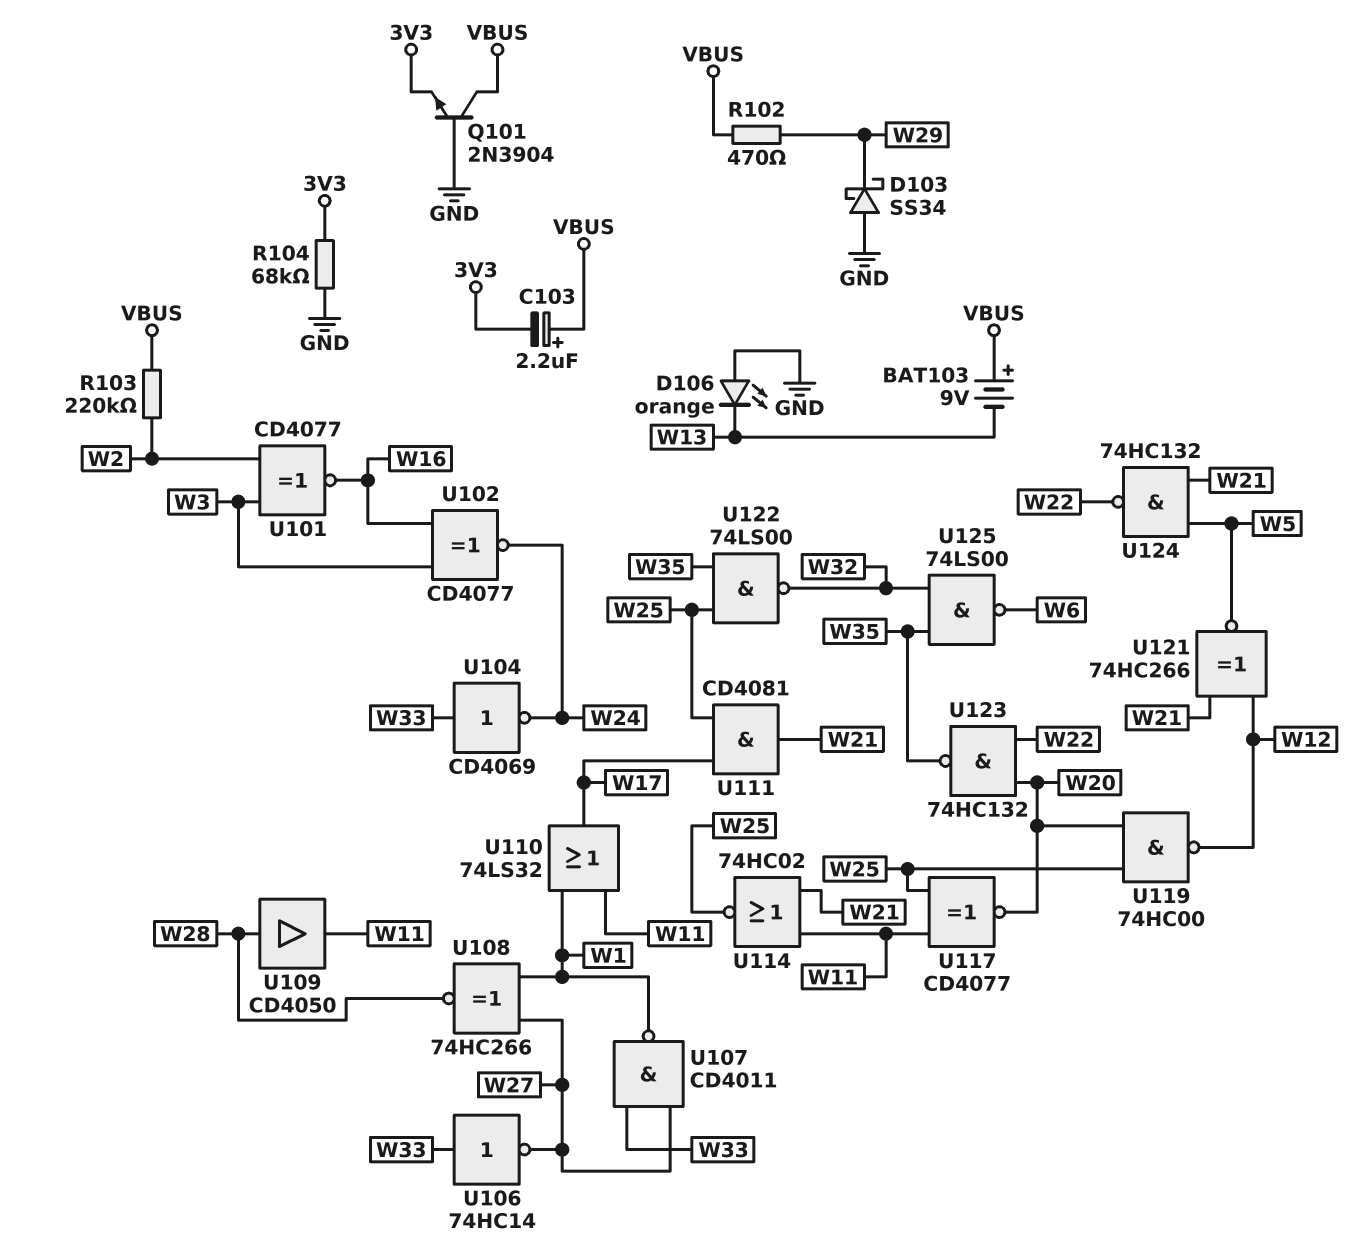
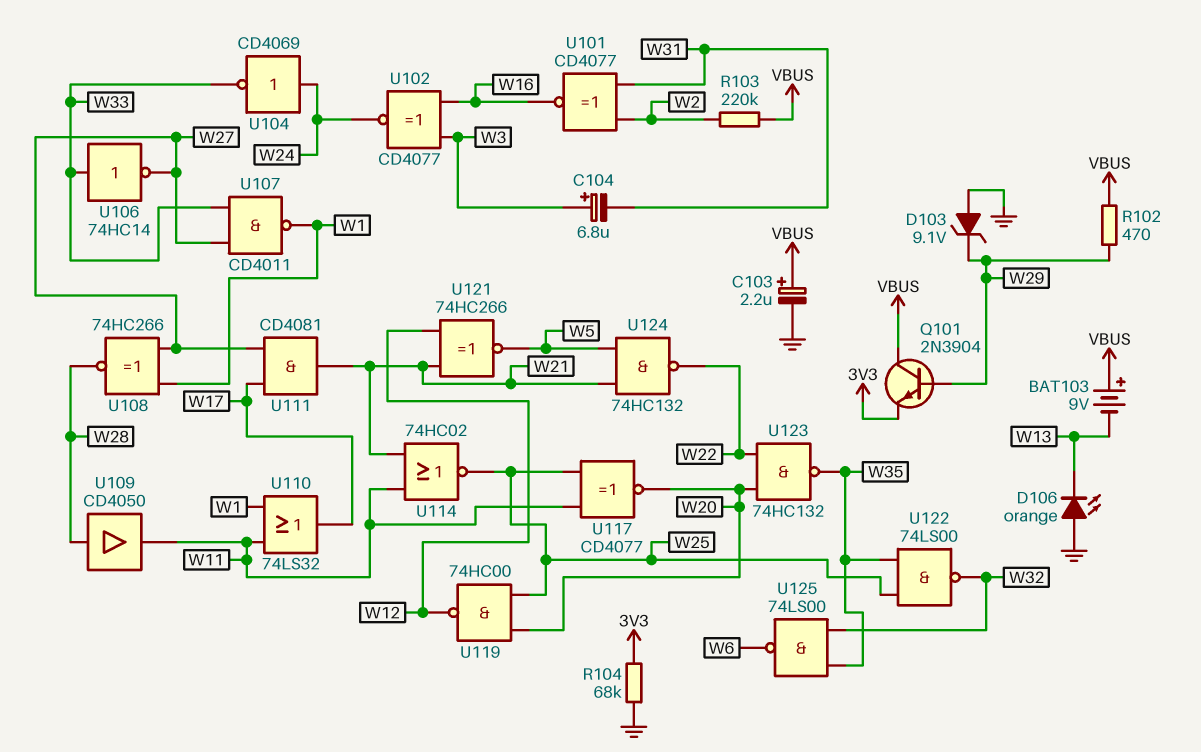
C103: 2.2uF (plus VBUS, minus 3V3) -> 2.2uF (plus VBUS, minus GND)
C104: none -> 6.8uF (plus W3, minus W31)
D103: schottky SS34 (A GND, K W29) -> zener 9.1V (A GND, K W29)
Q101: NPN 2N3904 (B GND, C VBUS, E 3V3) -> NPN 2N3904 (B W29, C VBUS, E 3V3)
U101: XNOR CD4077 (in W2, in W3, out W16) -> XNOR CD4077 (in W2, in W31, out W16)
U104: NOT CD4069 (in W33, out W24) -> NOT CD4069 (in W24, out W33)
U111: AND CD4081 (in W17, in W25, out W21) -> AND CD4081 (in W17, in W27, out W21)

